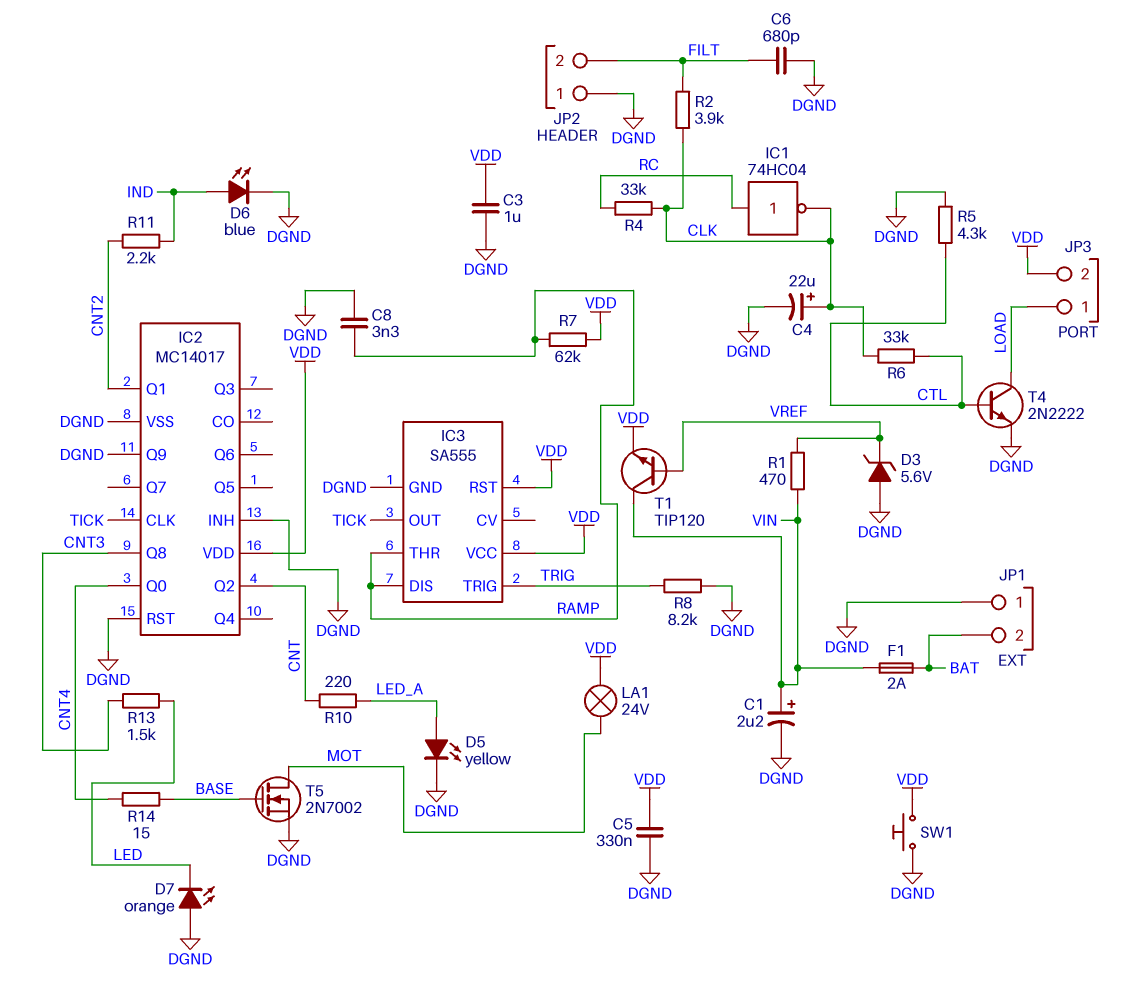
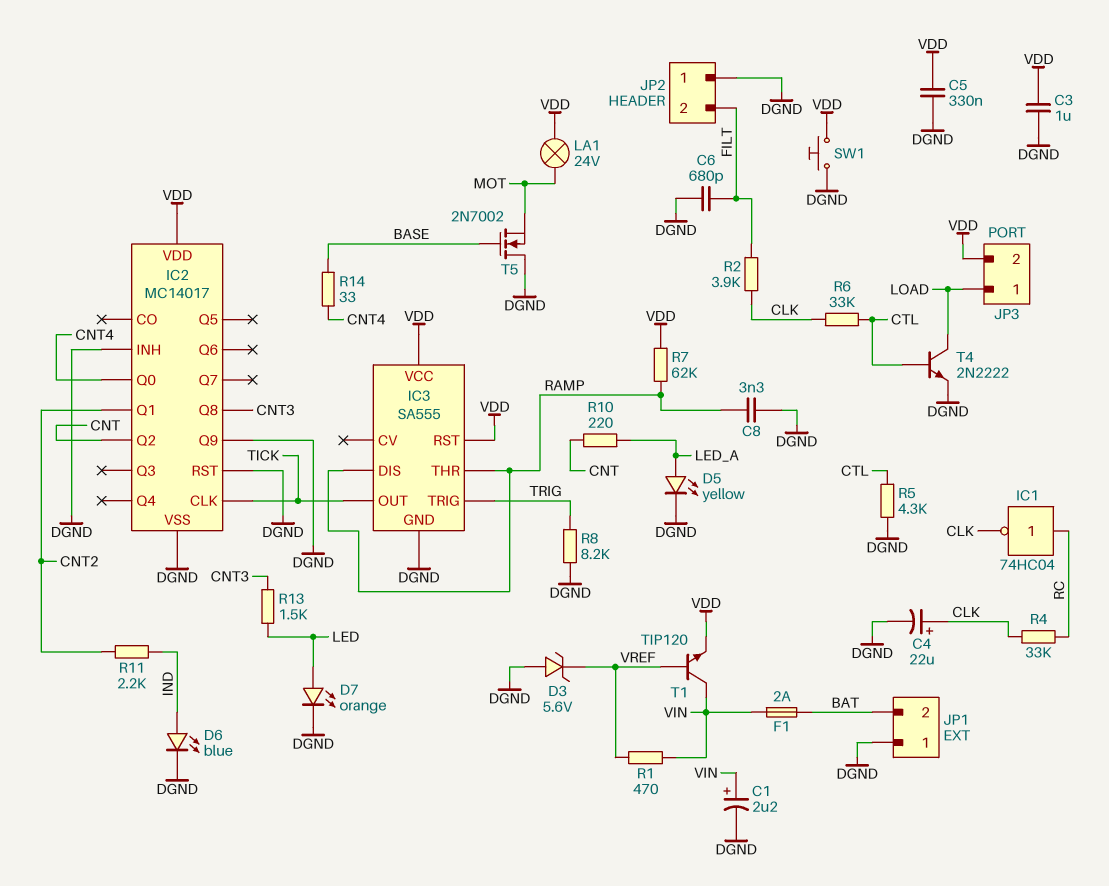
D7: LED orange (A DGND, K LED) -> LED orange (A LED, K DGND)
R14: 15 (BASE, CNT4) -> 33 (BASE, CNT4)
T5: NMOS 2N7002 (G BASE, D MOT, S DGND) -> NMOS 2N7002 (G BASE, D DGND, S MOT)

